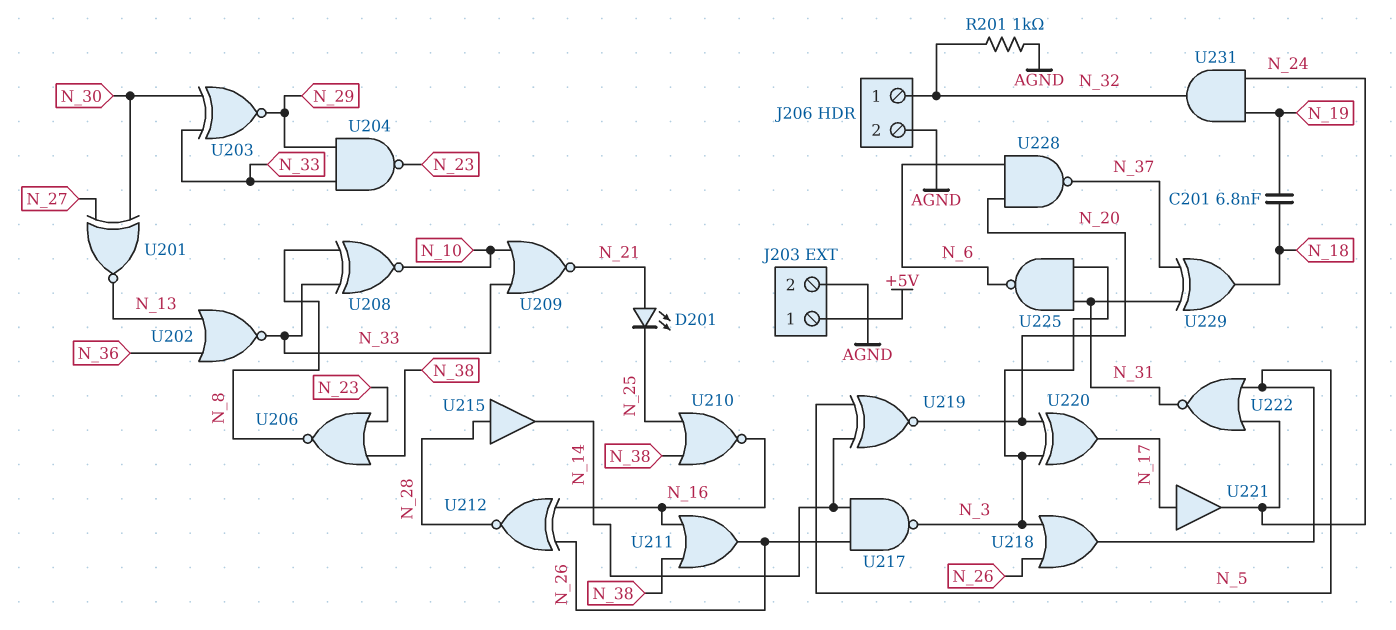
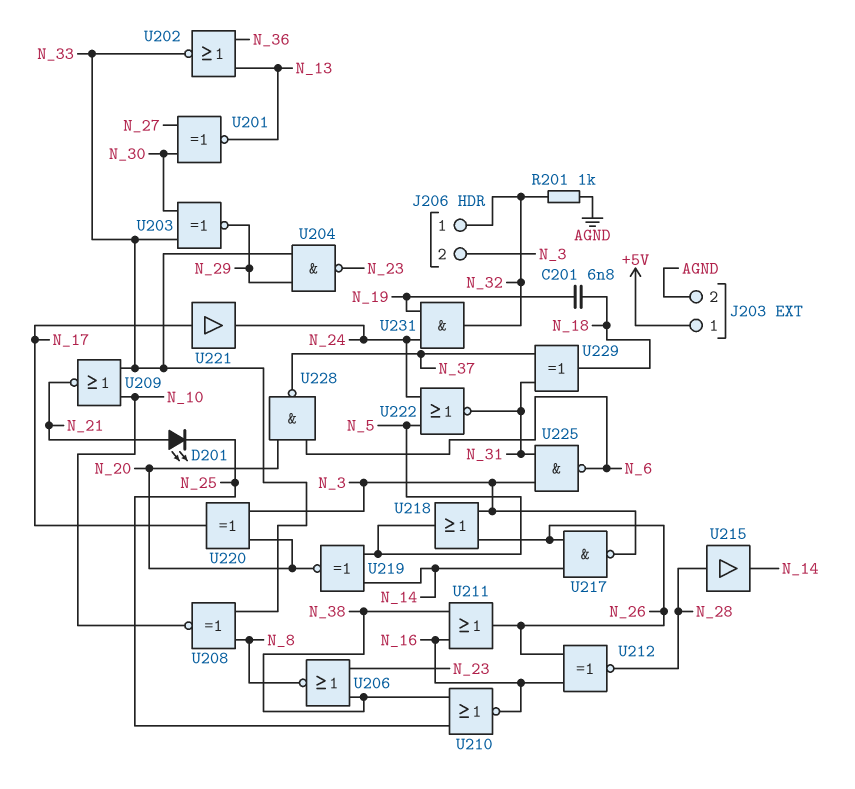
J206 pin 2: AGND -> N_3

